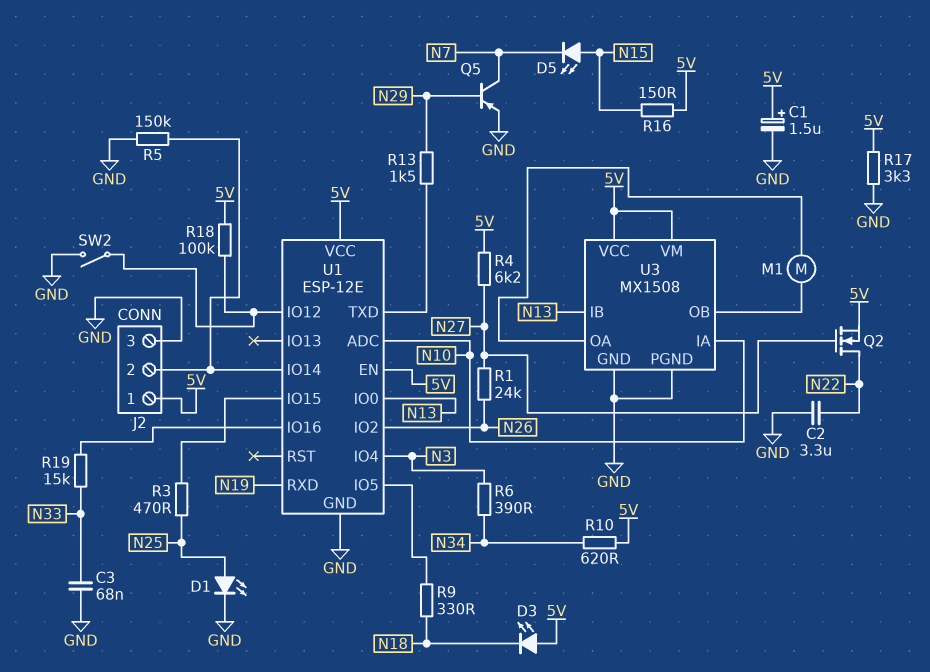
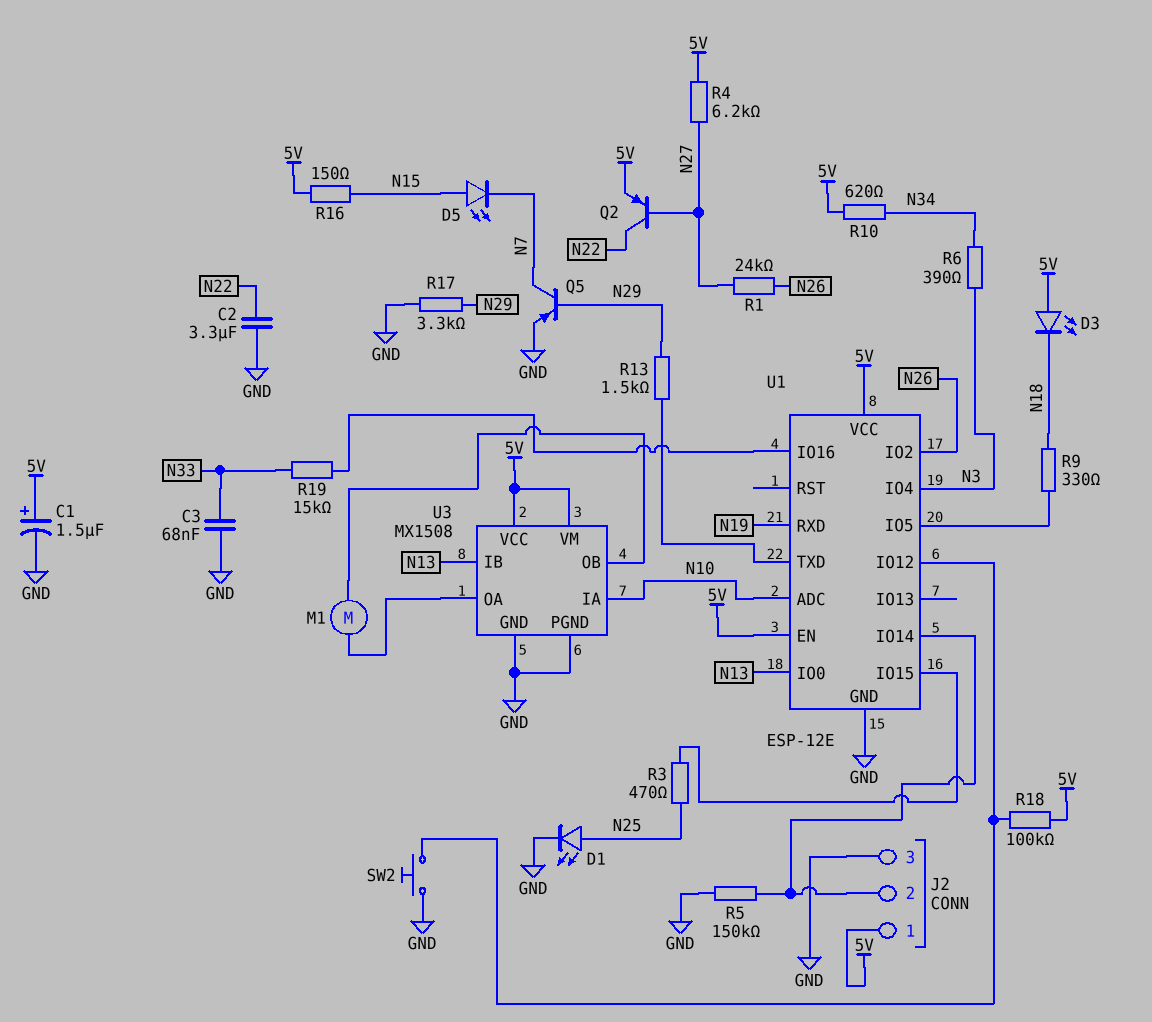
Q2: NMOS (G N27, D N22, S 5V) -> PNP (B N27, C N22, E 5V)
R17: 3.3k (5V, GND) -> 3.3k (GND, N29)
SW2: switch (GND, U1/IO12) -> button (GND, U1/IO12)

